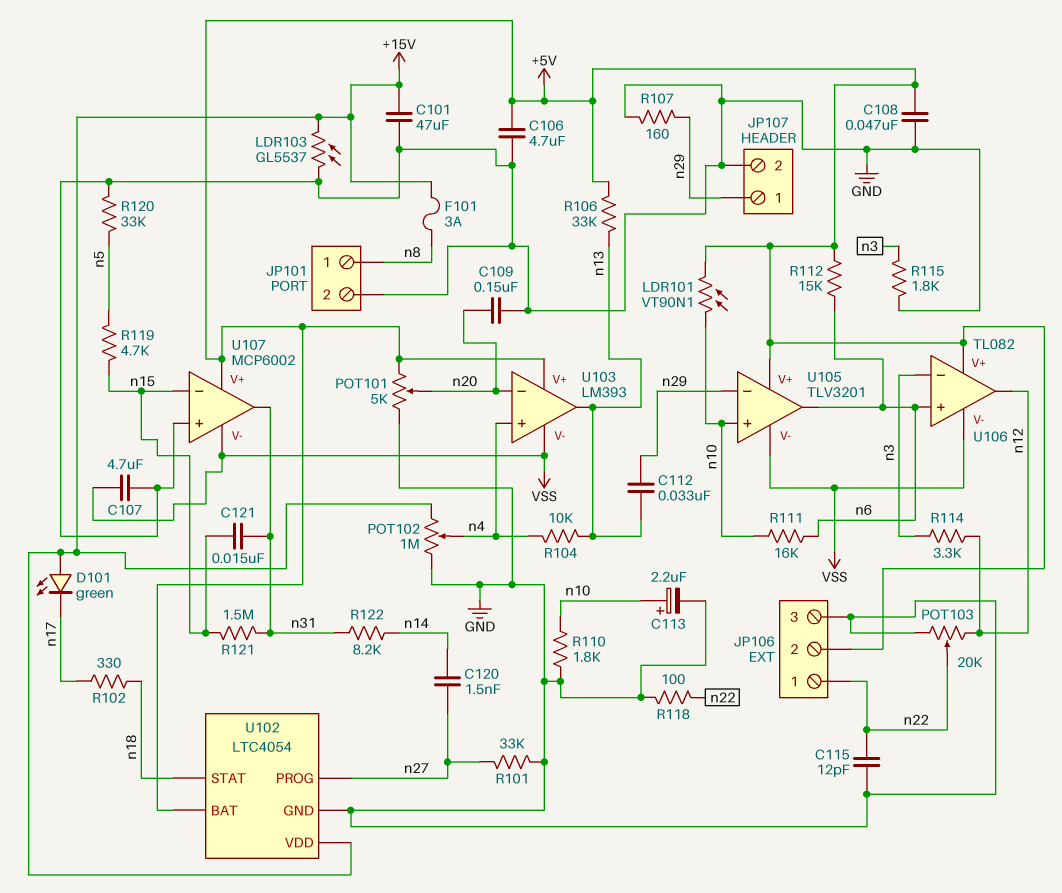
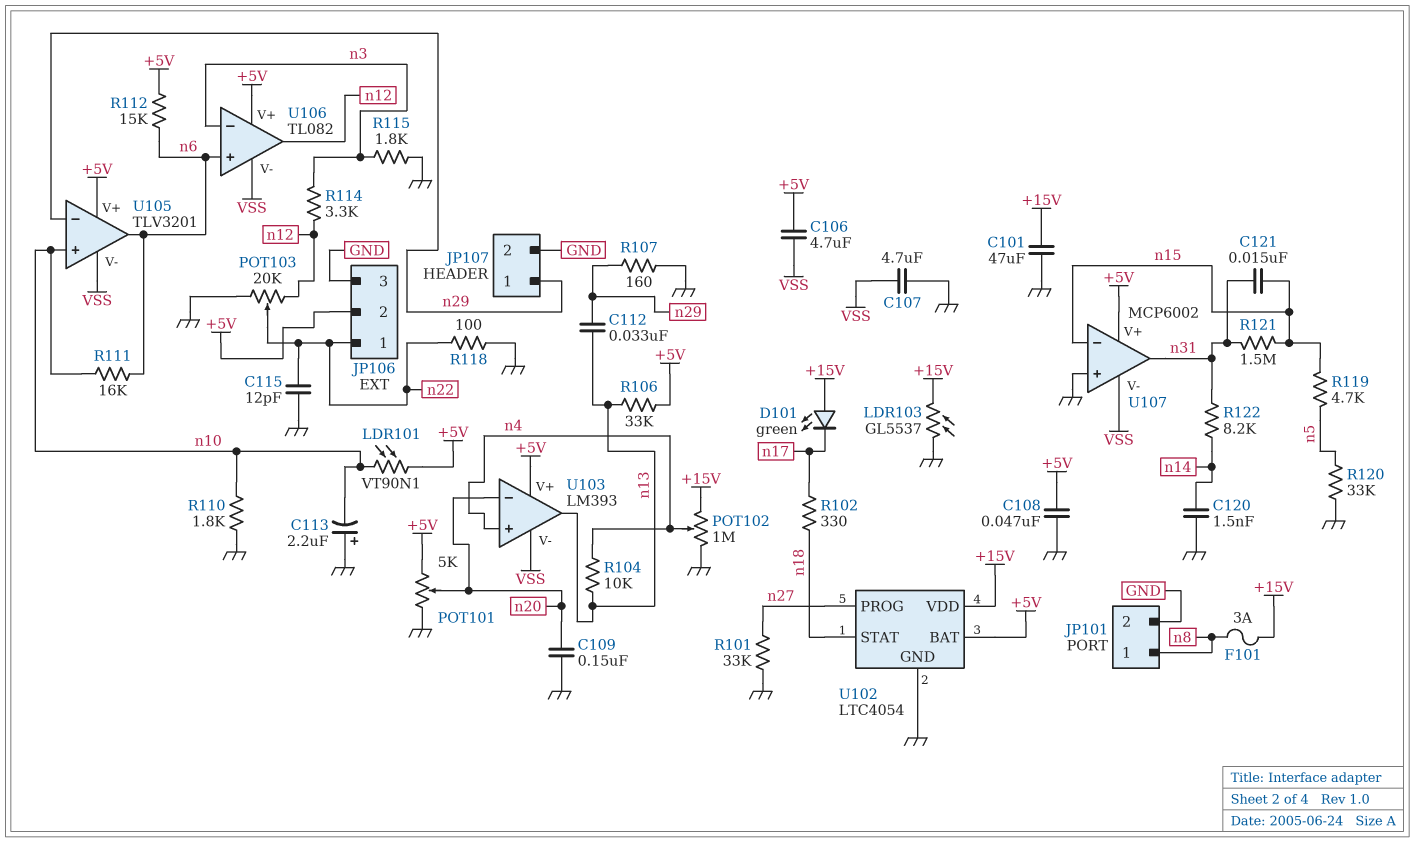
C106: 4.7uF (+5V, GND) -> 4.7uF (+5V, VSS)
C113: 2.2uF (plus n10, minus GND) -> 2.2uF (plus GND, minus n10)
C120: 1.5nF (n14, n27) -> 1.5nF (GND, n14)

